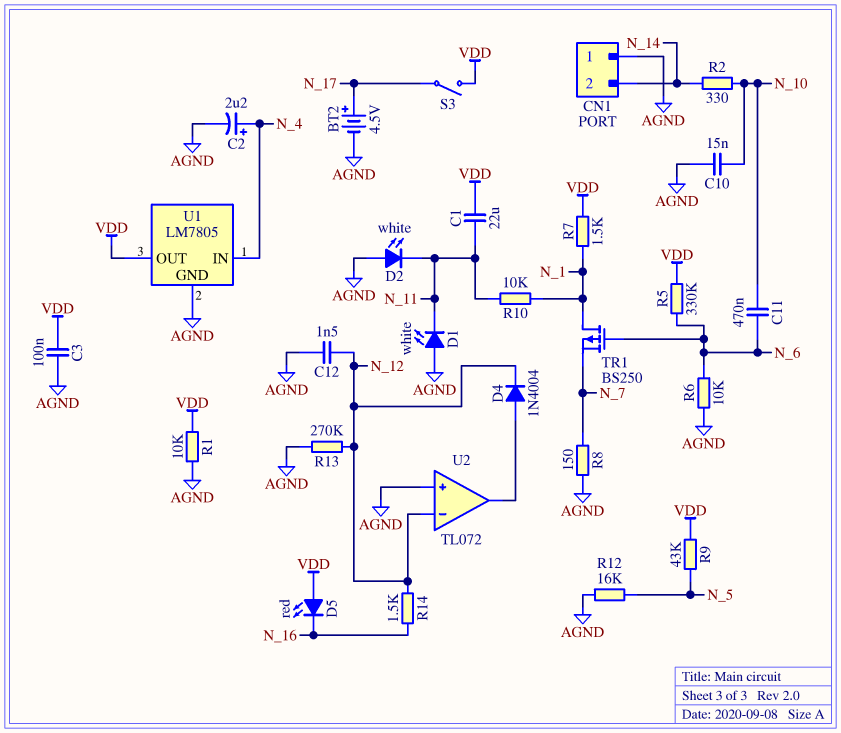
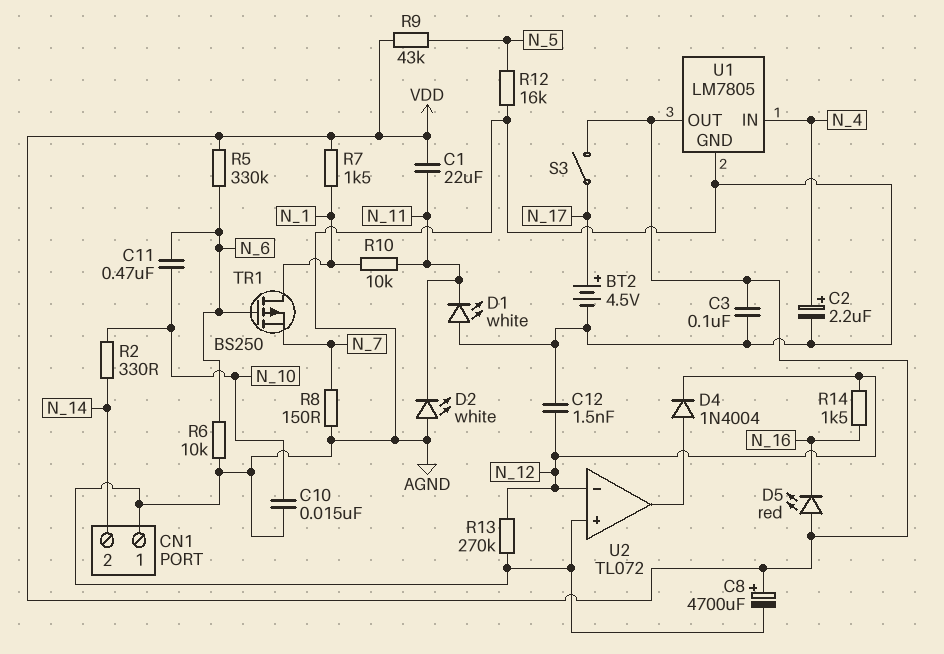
C8: none -> 4700uF (plus VDD, minus AGND)
R1: 10k (AGND, VDD) -> none

